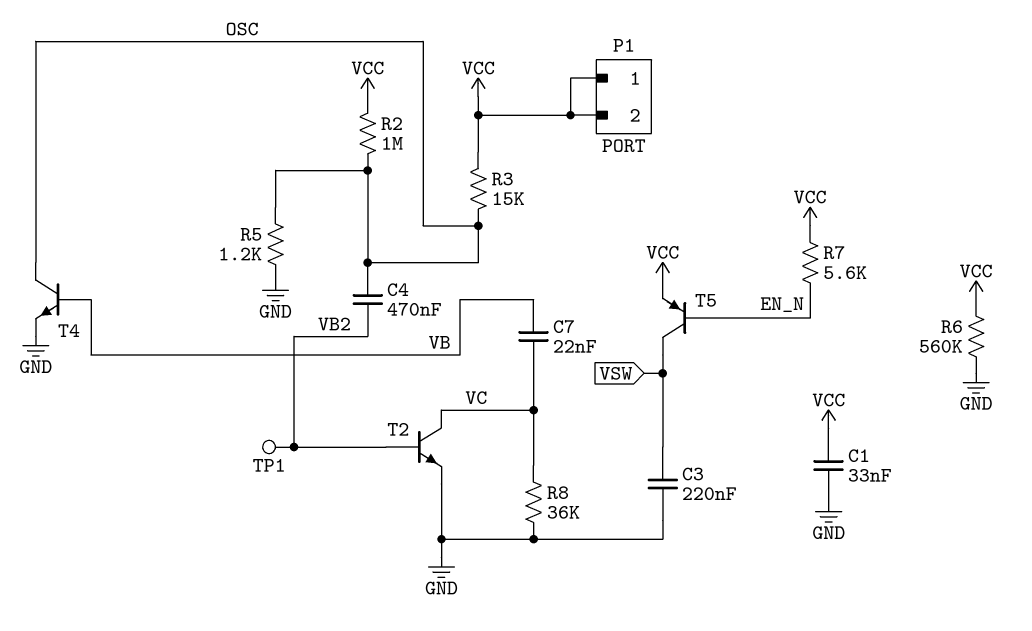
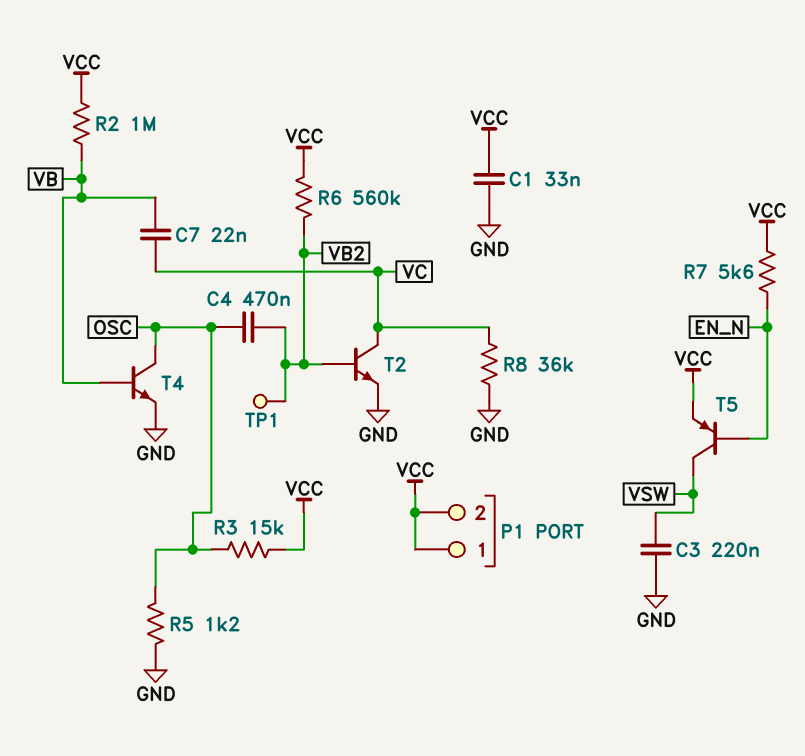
R2: 1M (OSC, VCC) -> 1M (VB, VCC)
R6: 560k (GND, VCC) -> 560k (VB2, VCC)

